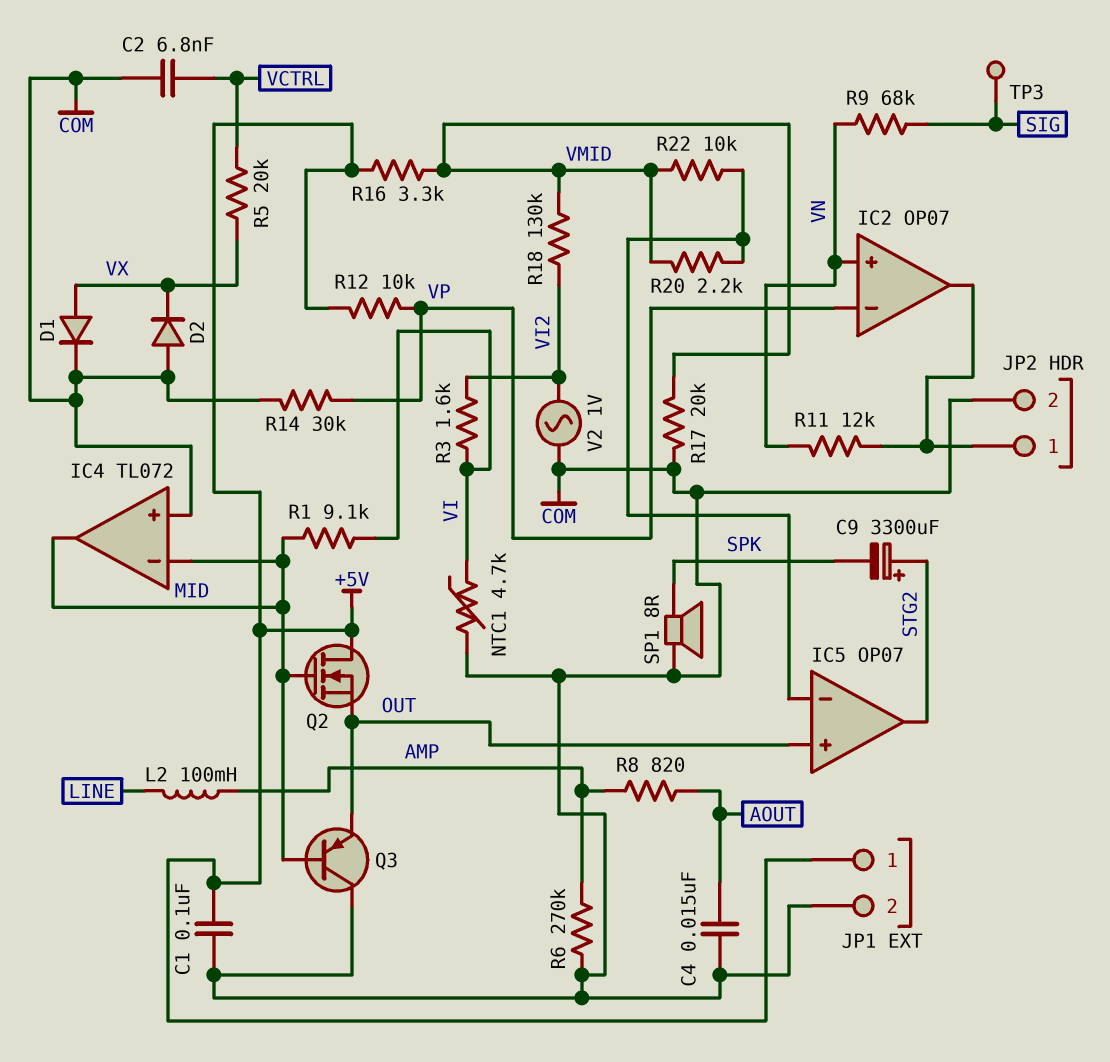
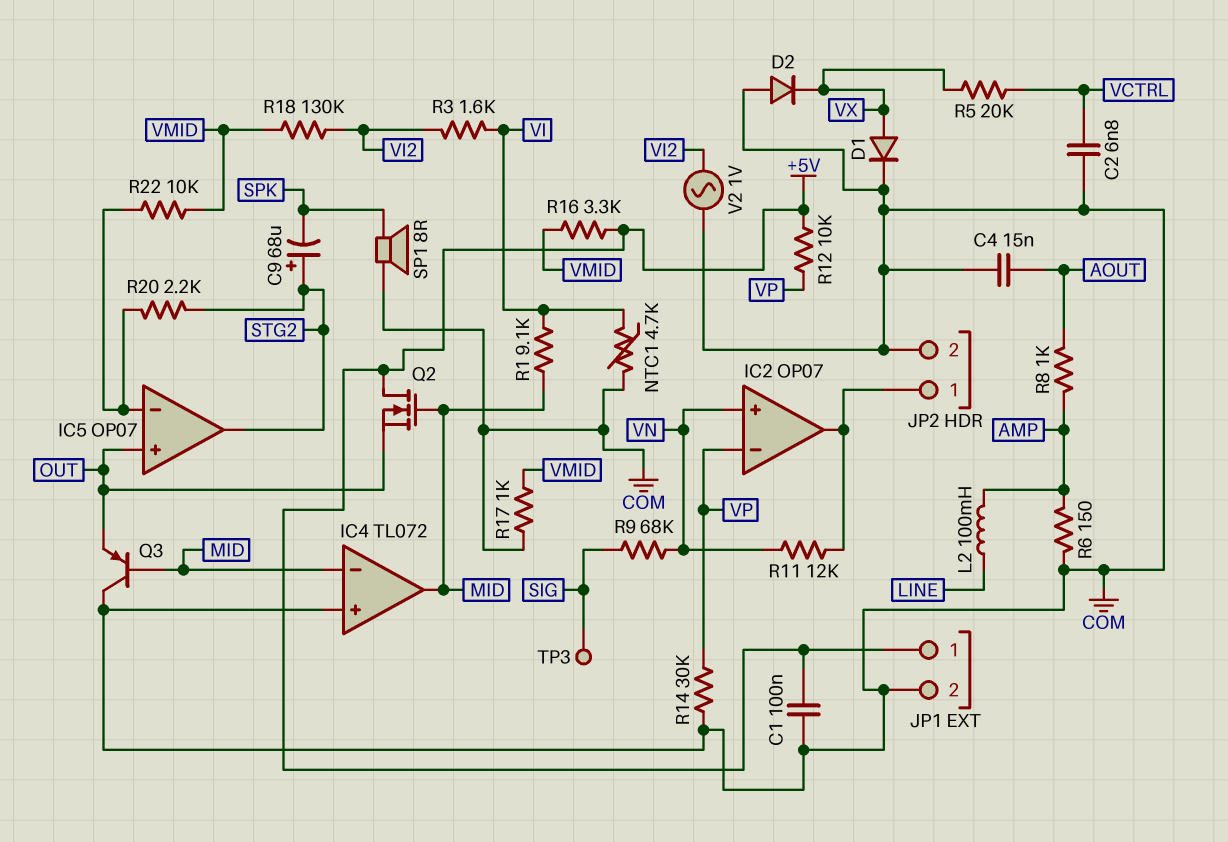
C9: 3300uF (plus STG2, minus SPK) -> 68uF (plus STG2, minus SPK)
R6: 270k (AMP, COM) -> 150 (AMP, COM)
R8: 820 (AMP, AOUT) -> 1k (AMP, AOUT)
R17: 20k (COM, VMID) -> 1k (COM, VMID)
R20: 2.2k (IC5/in-, VMID) -> 2.2k (IC5/in-, STG2)

